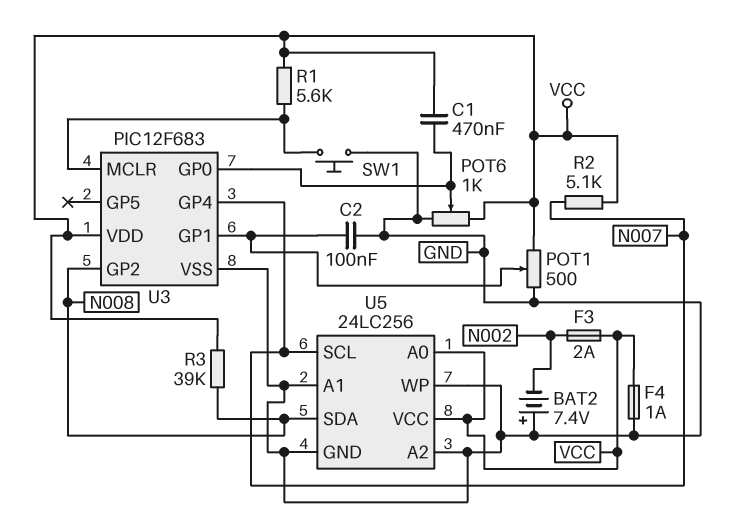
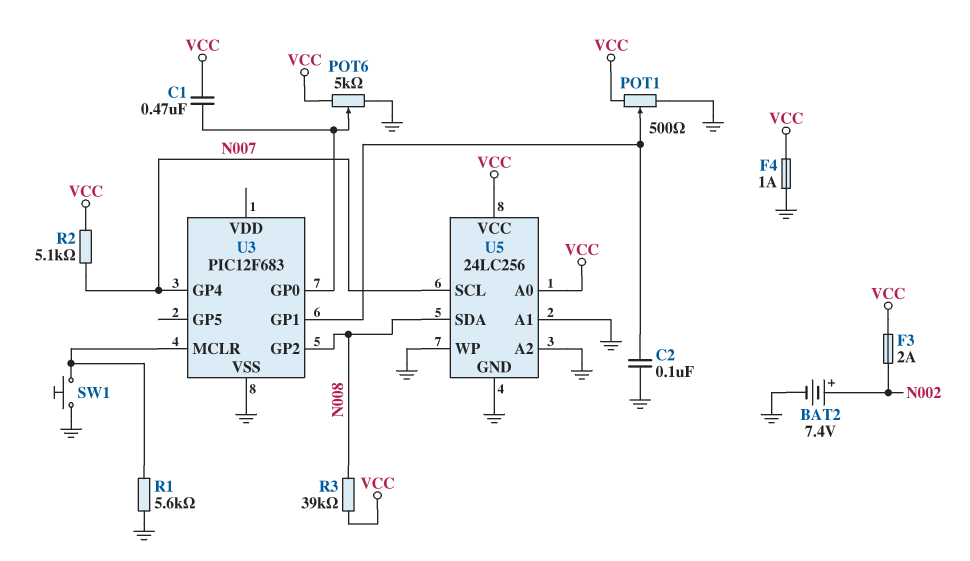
BAT2: 7.4V (plus GND, minus N002) -> 7.4V (plus N002, minus GND)
POT6: 1k (GND, VCC, wiper U3/GP0) -> 5k (GND, VCC, wiper U3/GP0)
R1: 5.6k (U3/MCLR, VCC) -> 5.6k (GND, U3/MCLR)
U3 pin VDD: VCC -> none

